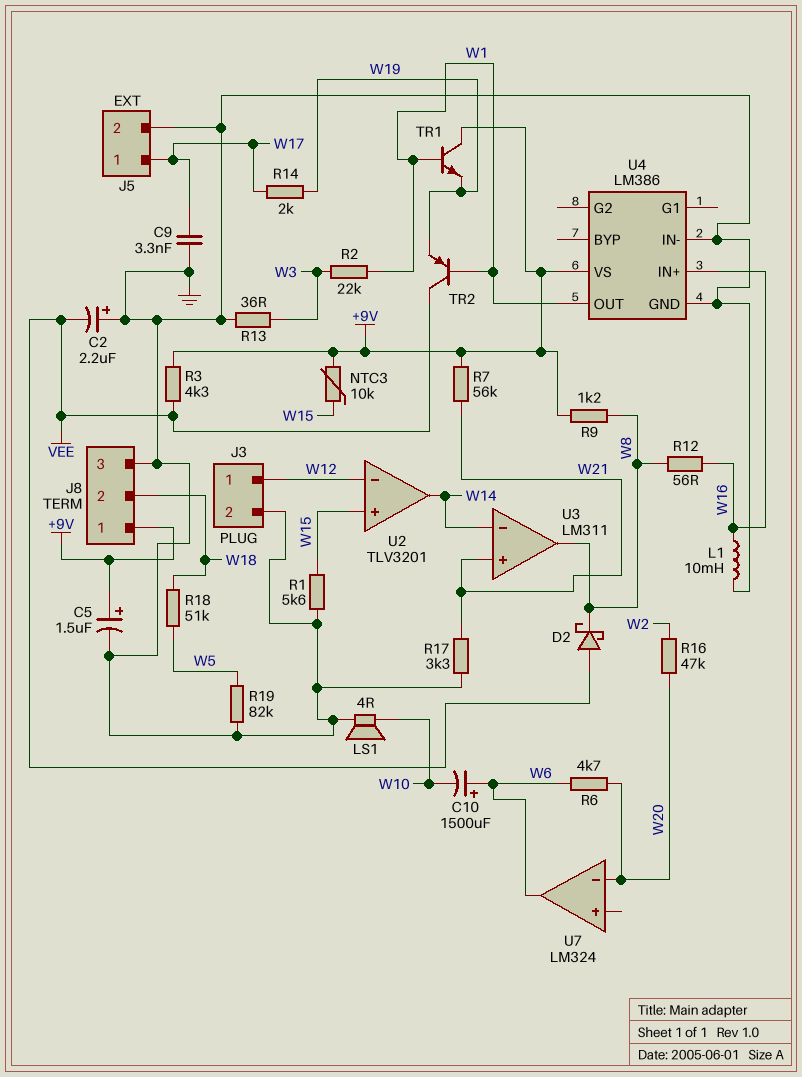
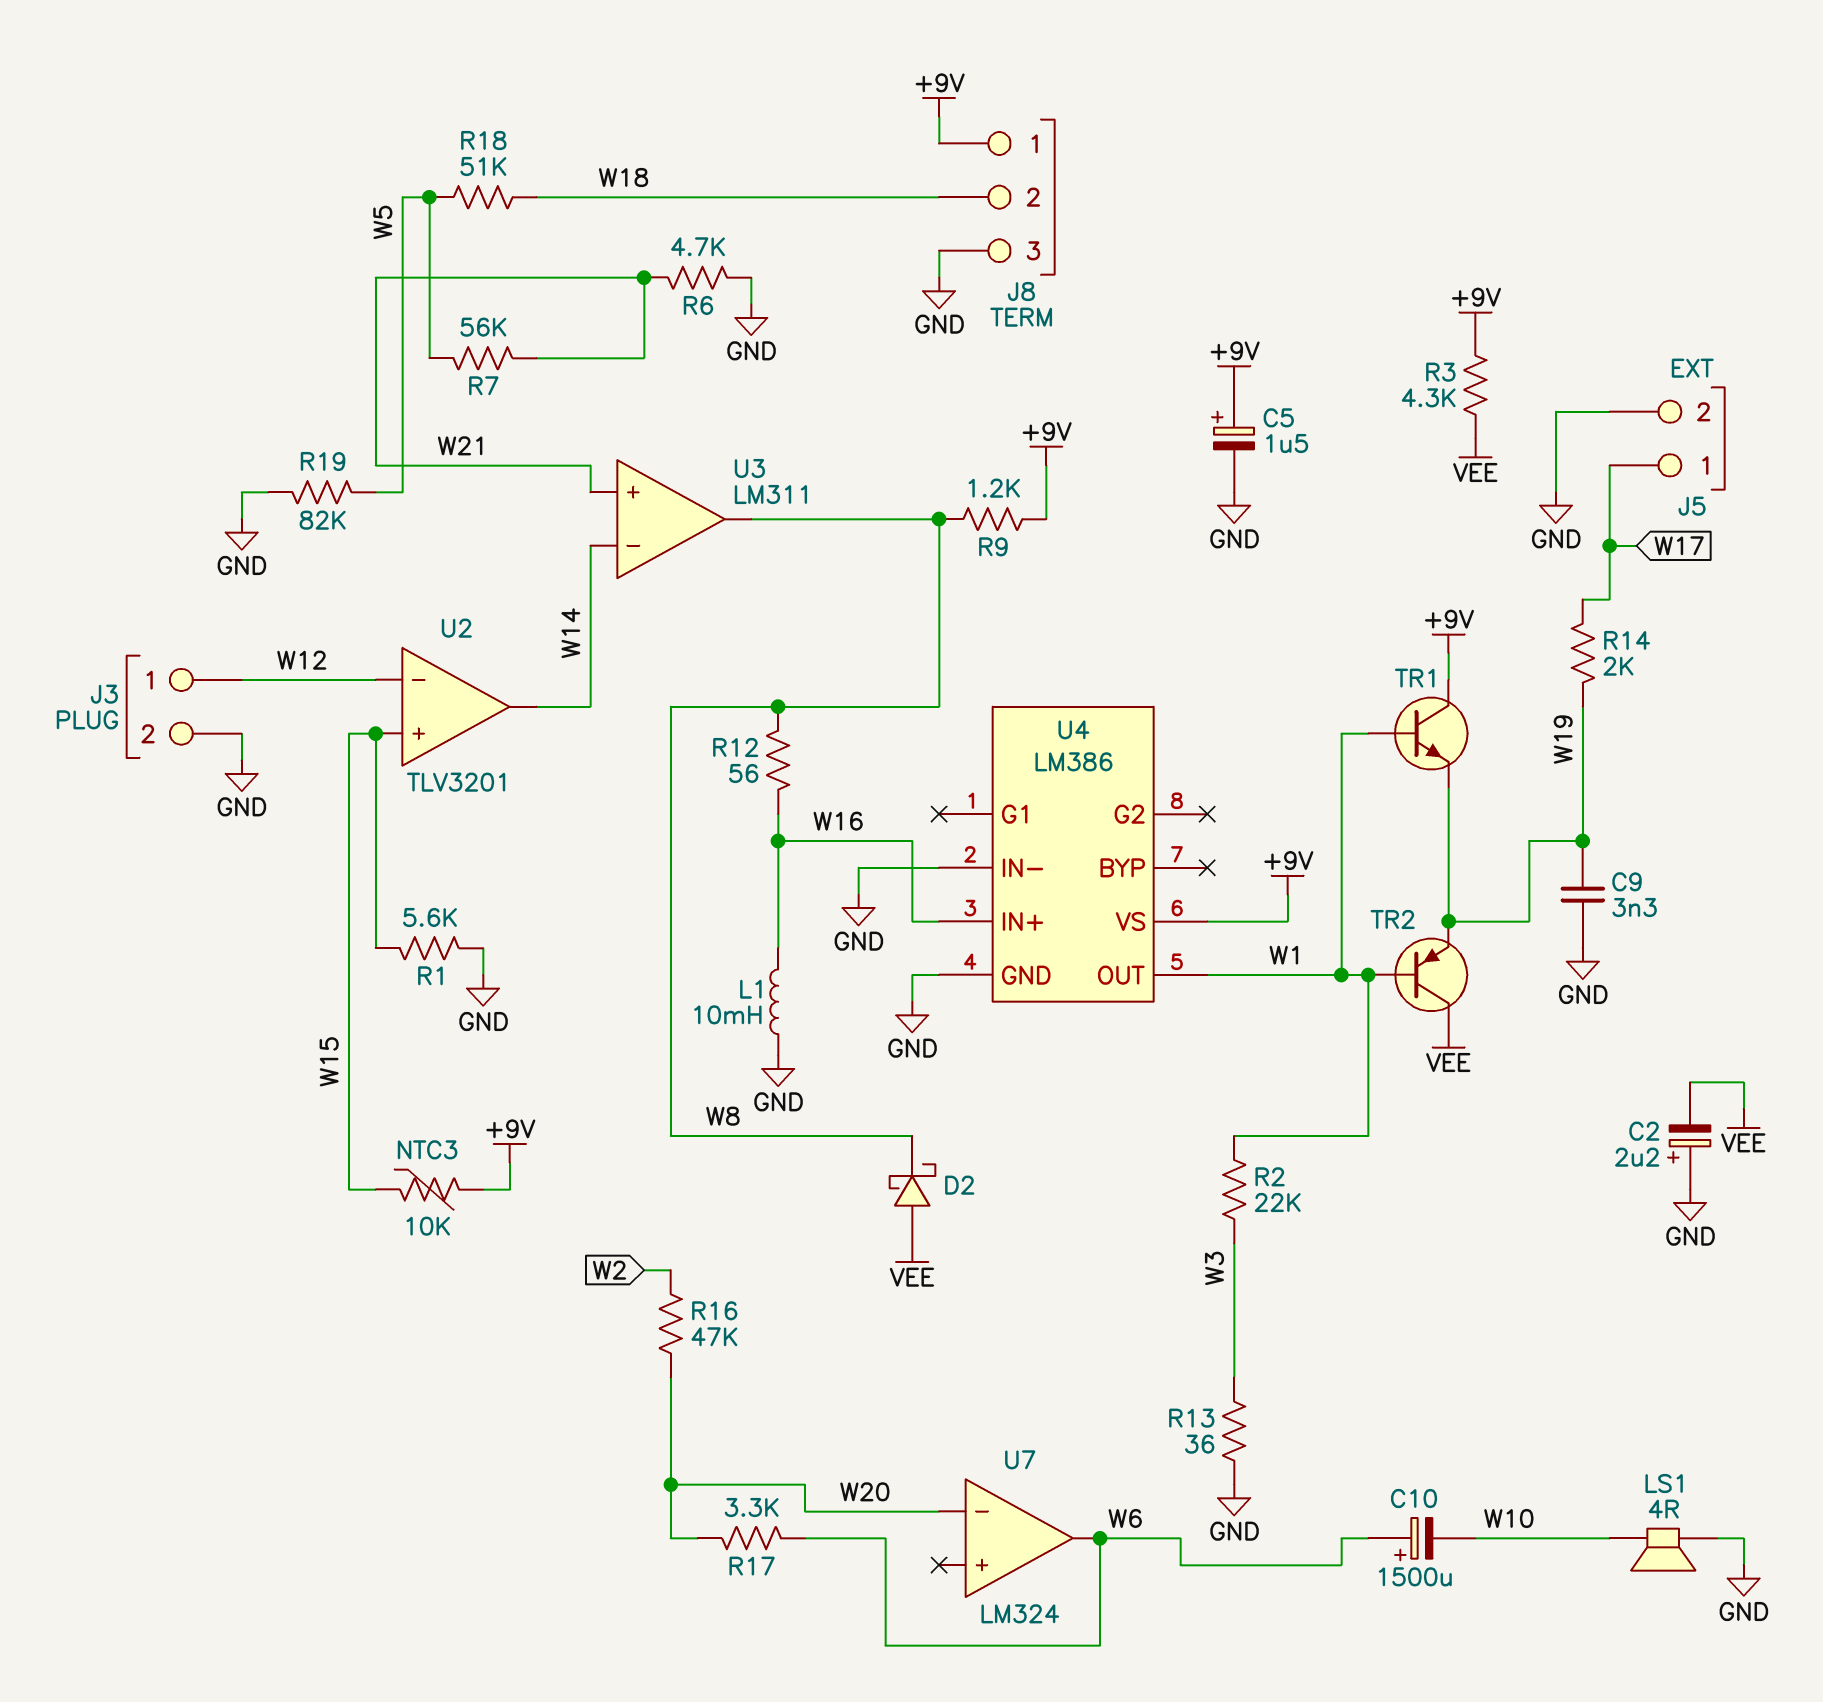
C9: 3.3nF (GND, W17) -> 3.3nF (GND, W19)
R6: 4.7k (W6, W20) -> 4.7k (GND, W21)
R7: 56k (+9V, W21) -> 56k (W5, W21)
R17: 3.3k (GND, W21) -> 3.3k (W6, W20)

